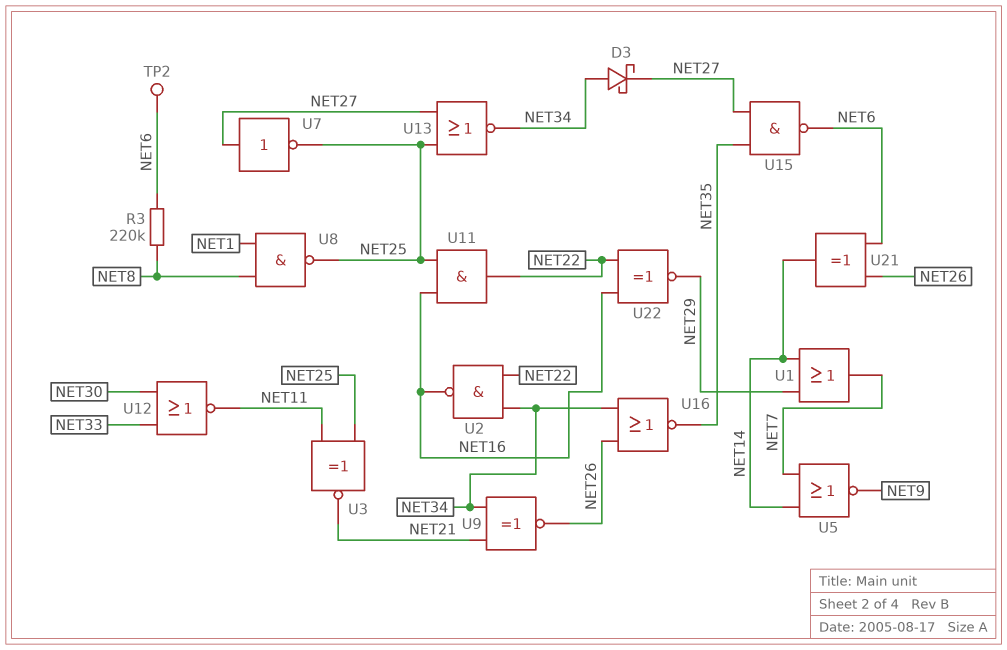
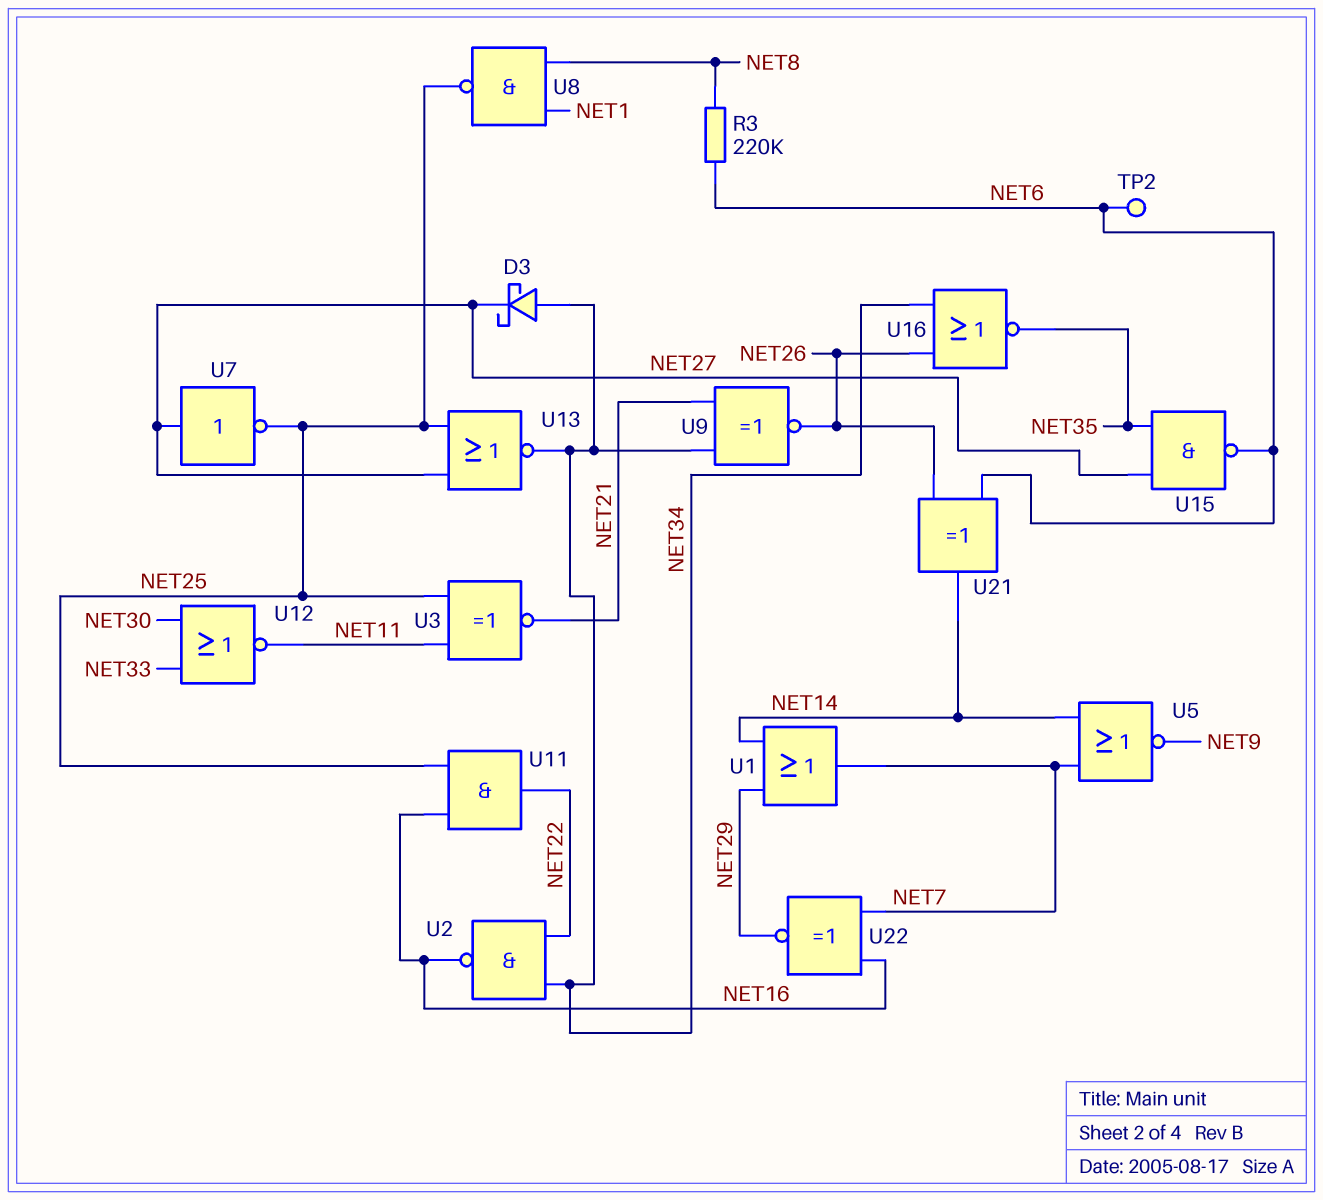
U22: XNOR (in NET16, in NET22, out NET29) -> XNOR (in NET7, in NET16, out NET29)

